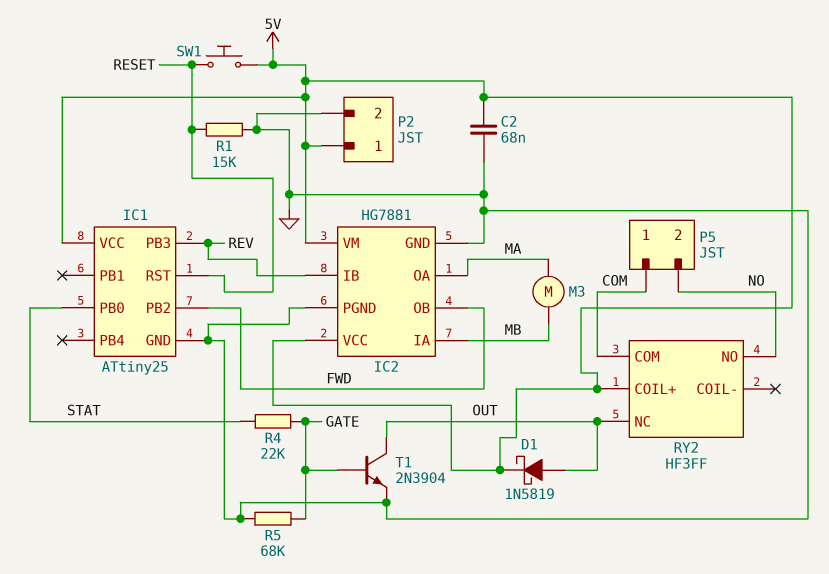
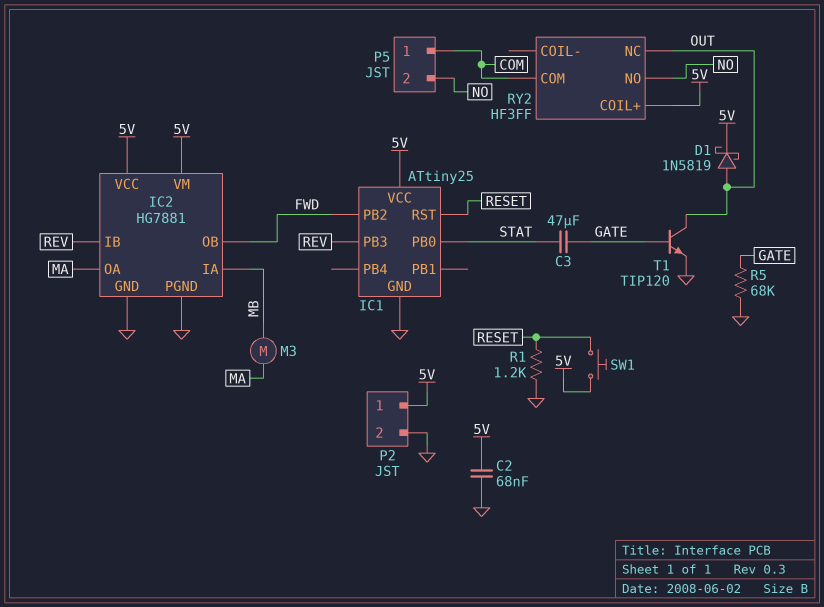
C3: none -> 47uF (GATE, STAT)
R1: 15k (GND, RESET) -> 1.2k (GND, RESET)
R4: 22k (GATE, STAT) -> none
T1: NPN 2N3904 (B GATE, C OUT, E GND) -> NPN TIP120 (B GATE, C OUT, E GND)

